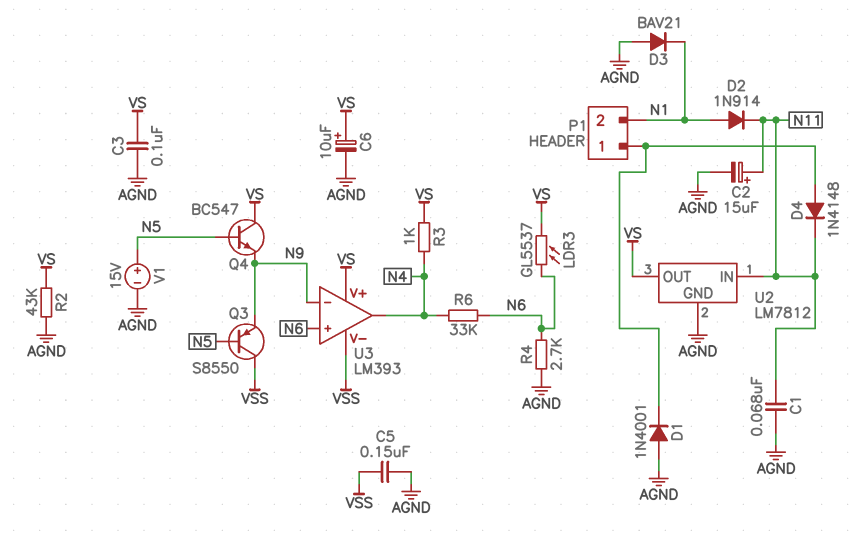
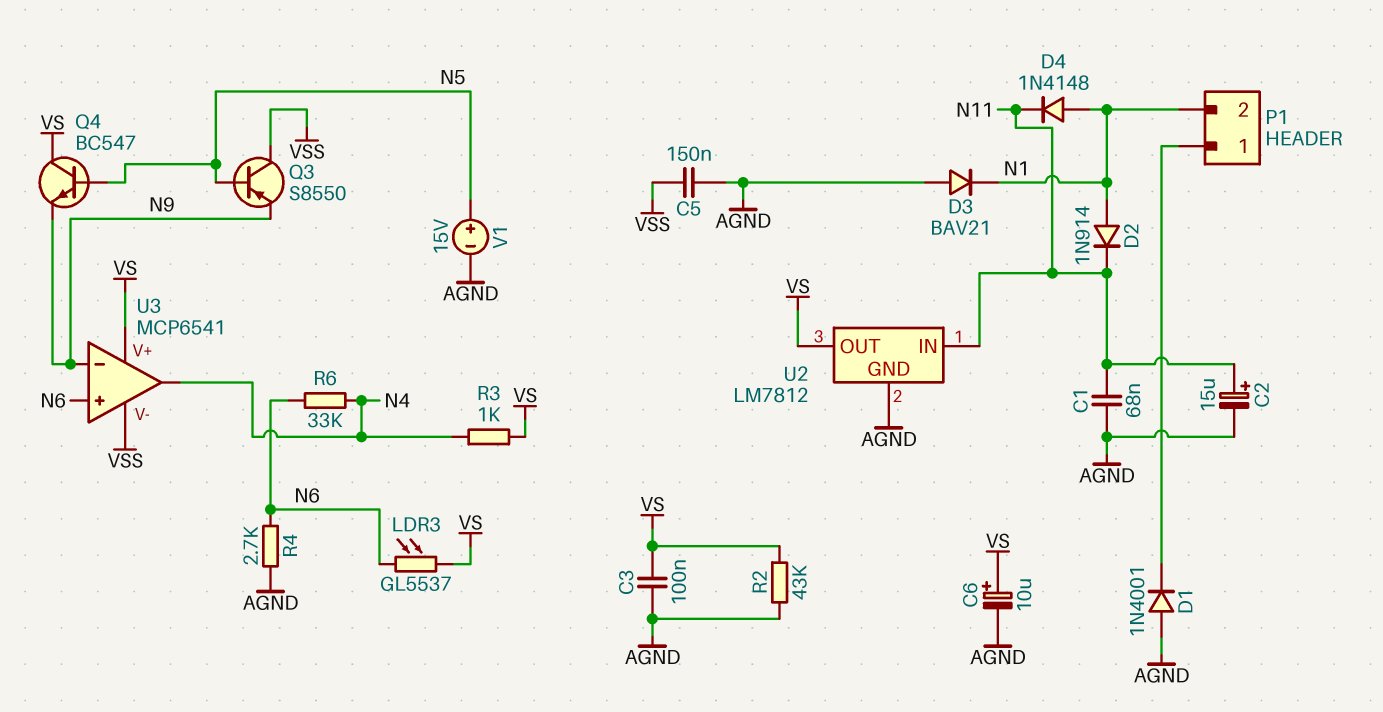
D4: diode 1N4148 (A P1/1, K N11) -> diode 1N4148 (A N1, K N11)
U3: LM393 -> MCP6541

